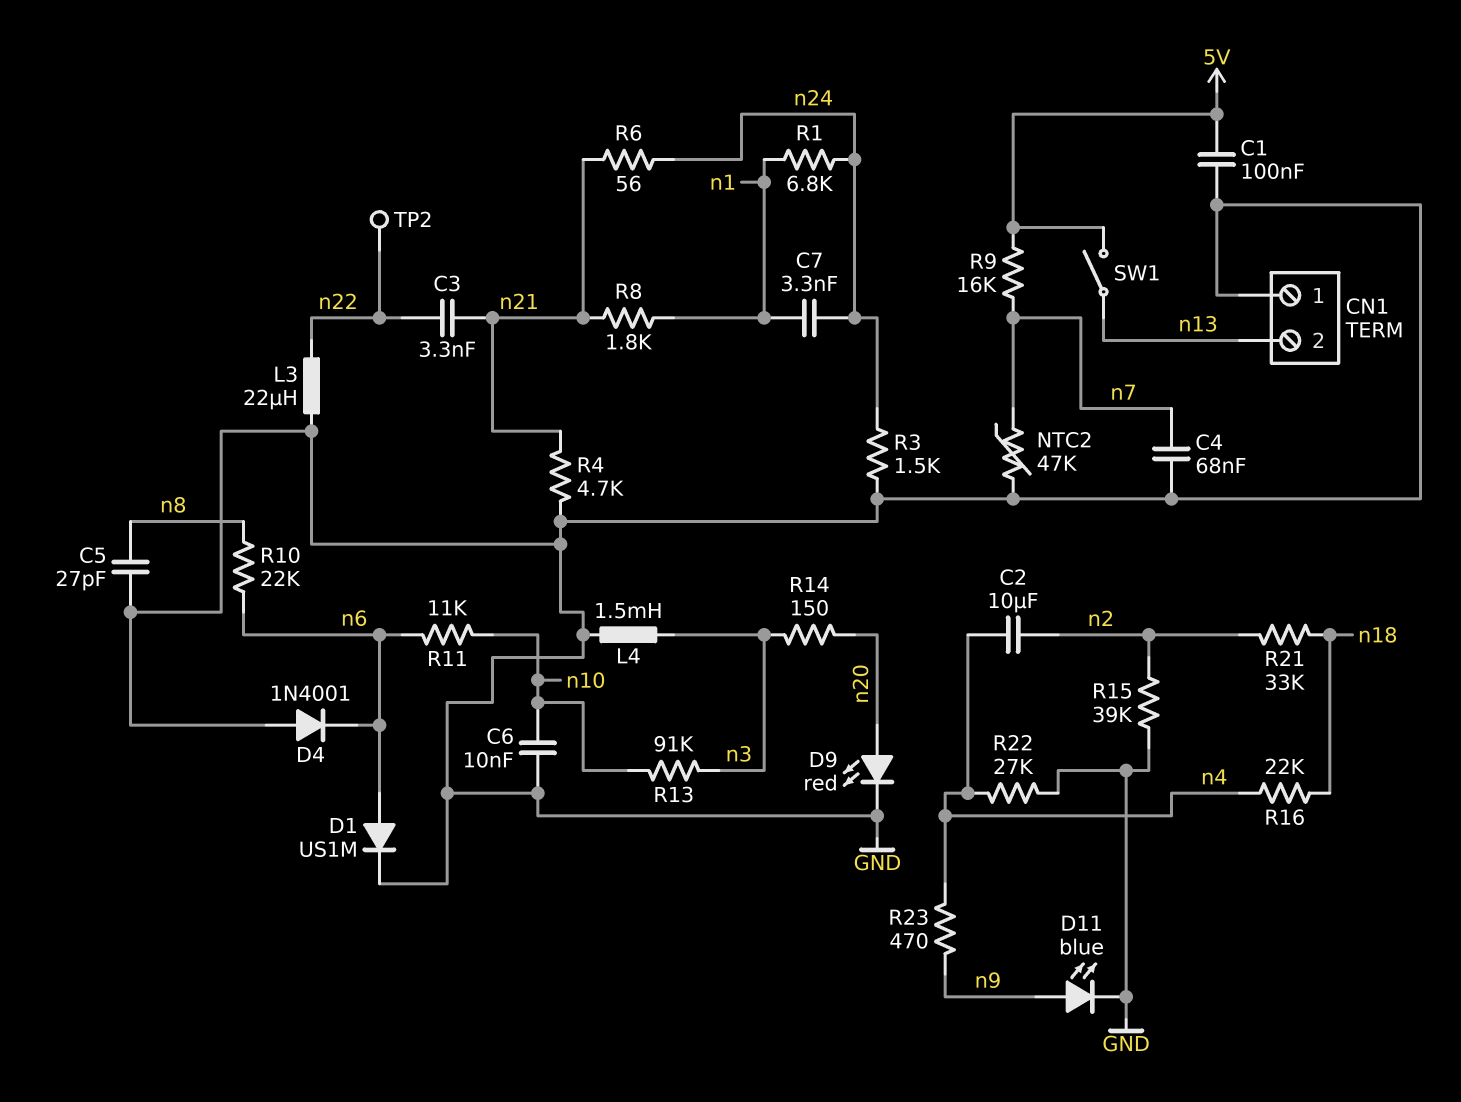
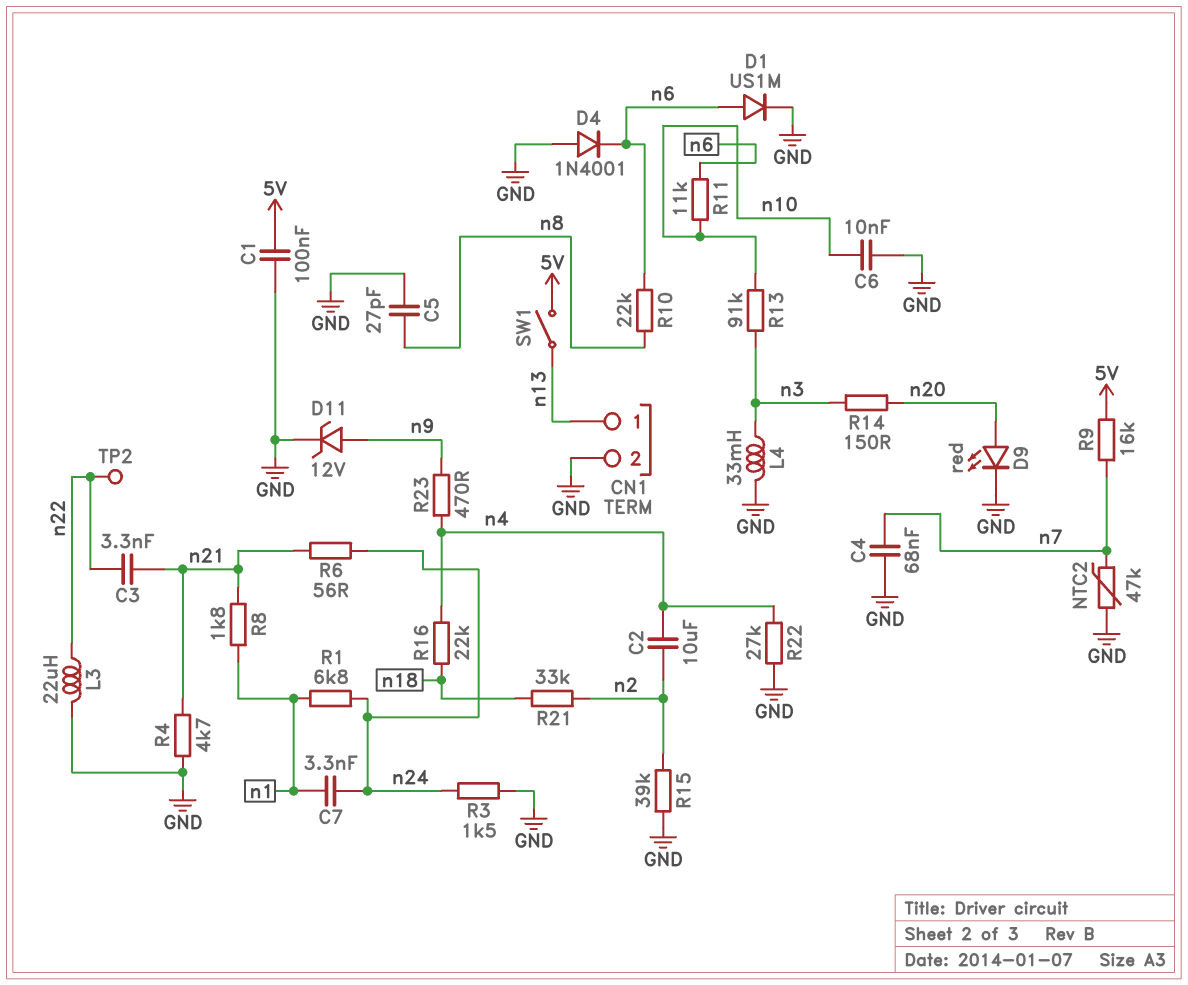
CN1 pin 1: GND -> n13
CN1 pin 2: n13 -> GND
D11: LED blue (A n9, K GND) -> zener 12V (A n9, K GND)
L4: 1.5mH (GND, n3) -> 33mH (GND, n3)

